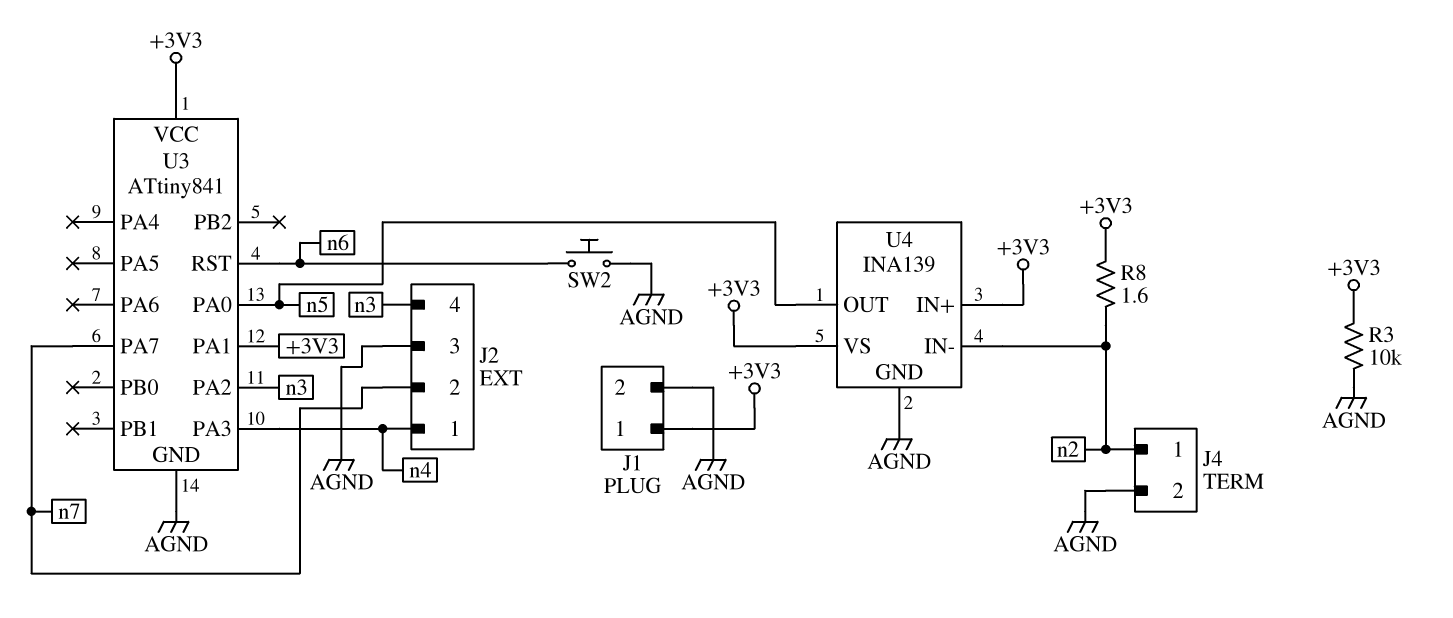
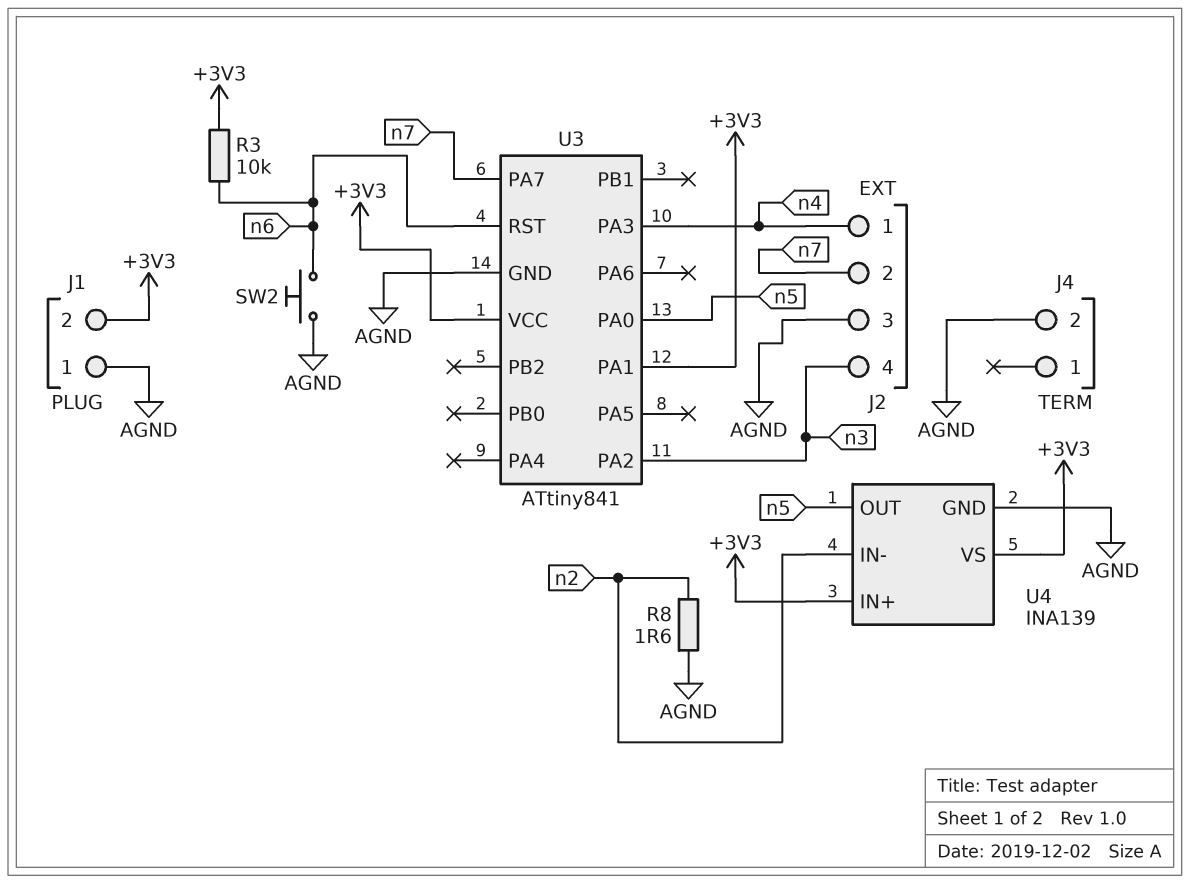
J1 pin 1: +3V3 -> AGND
J1 pin 2: AGND -> +3V3
J4 pin 1: n2 -> none
R3: 10k (+3V3, AGND) -> 10k (+3V3, n6)
R8: 1.6 (+3V3, n2) -> 1.6 (AGND, n2)

